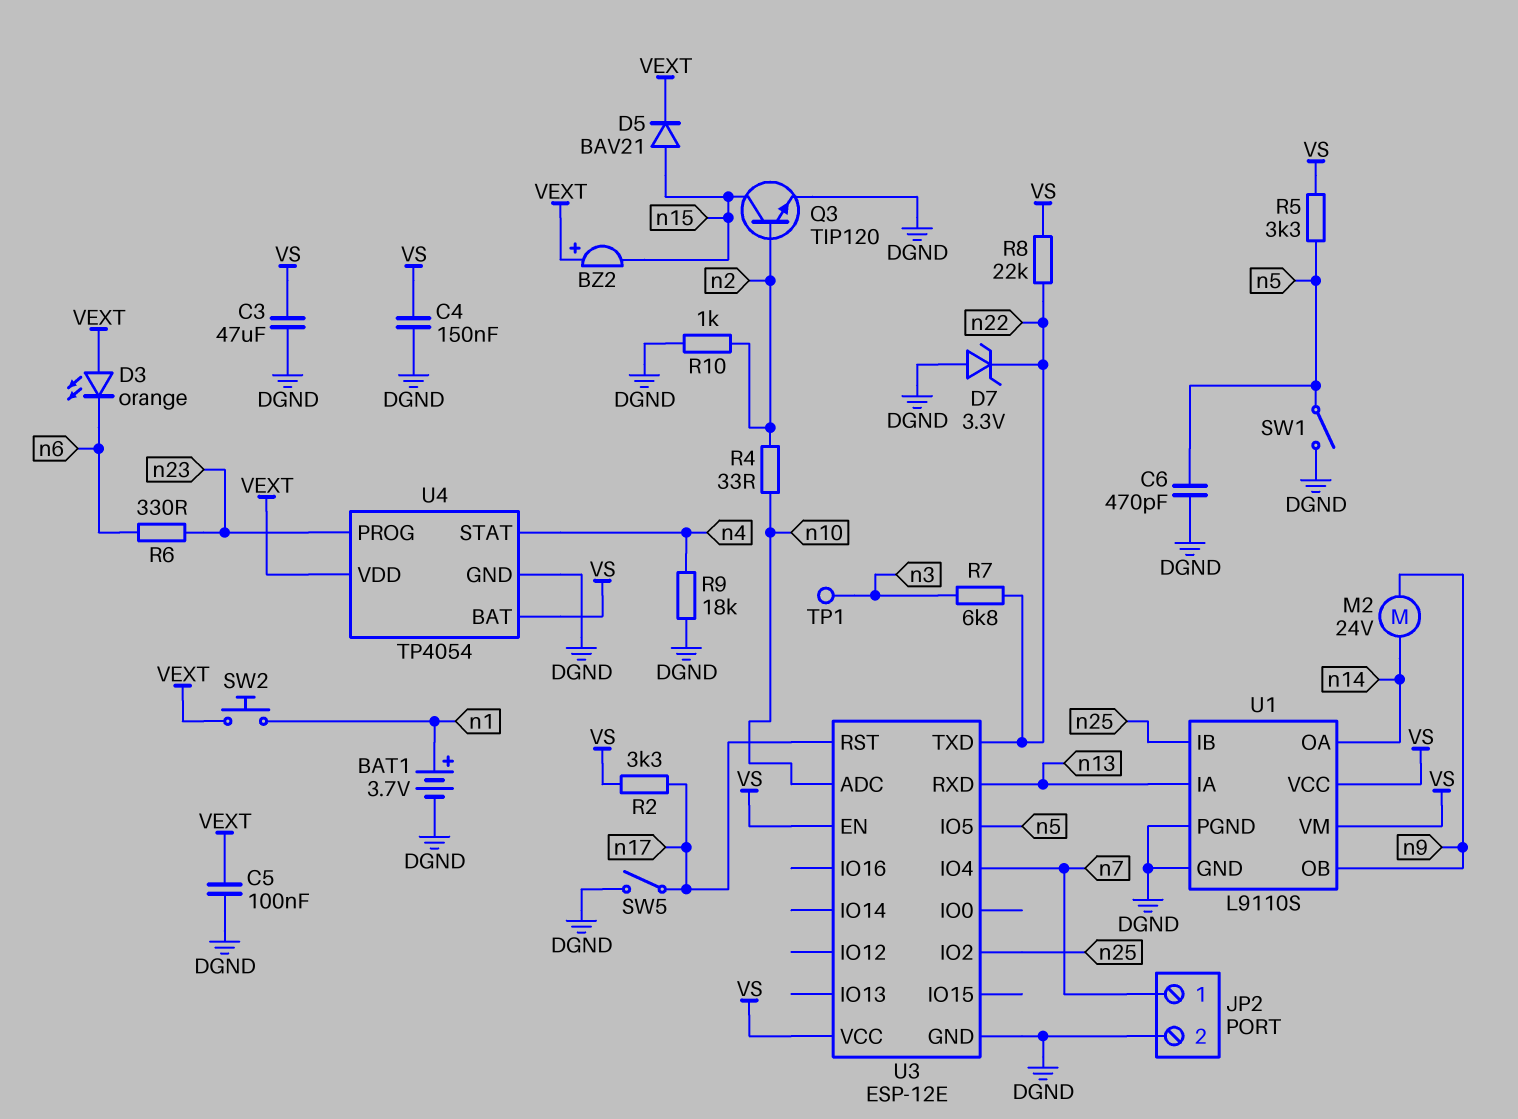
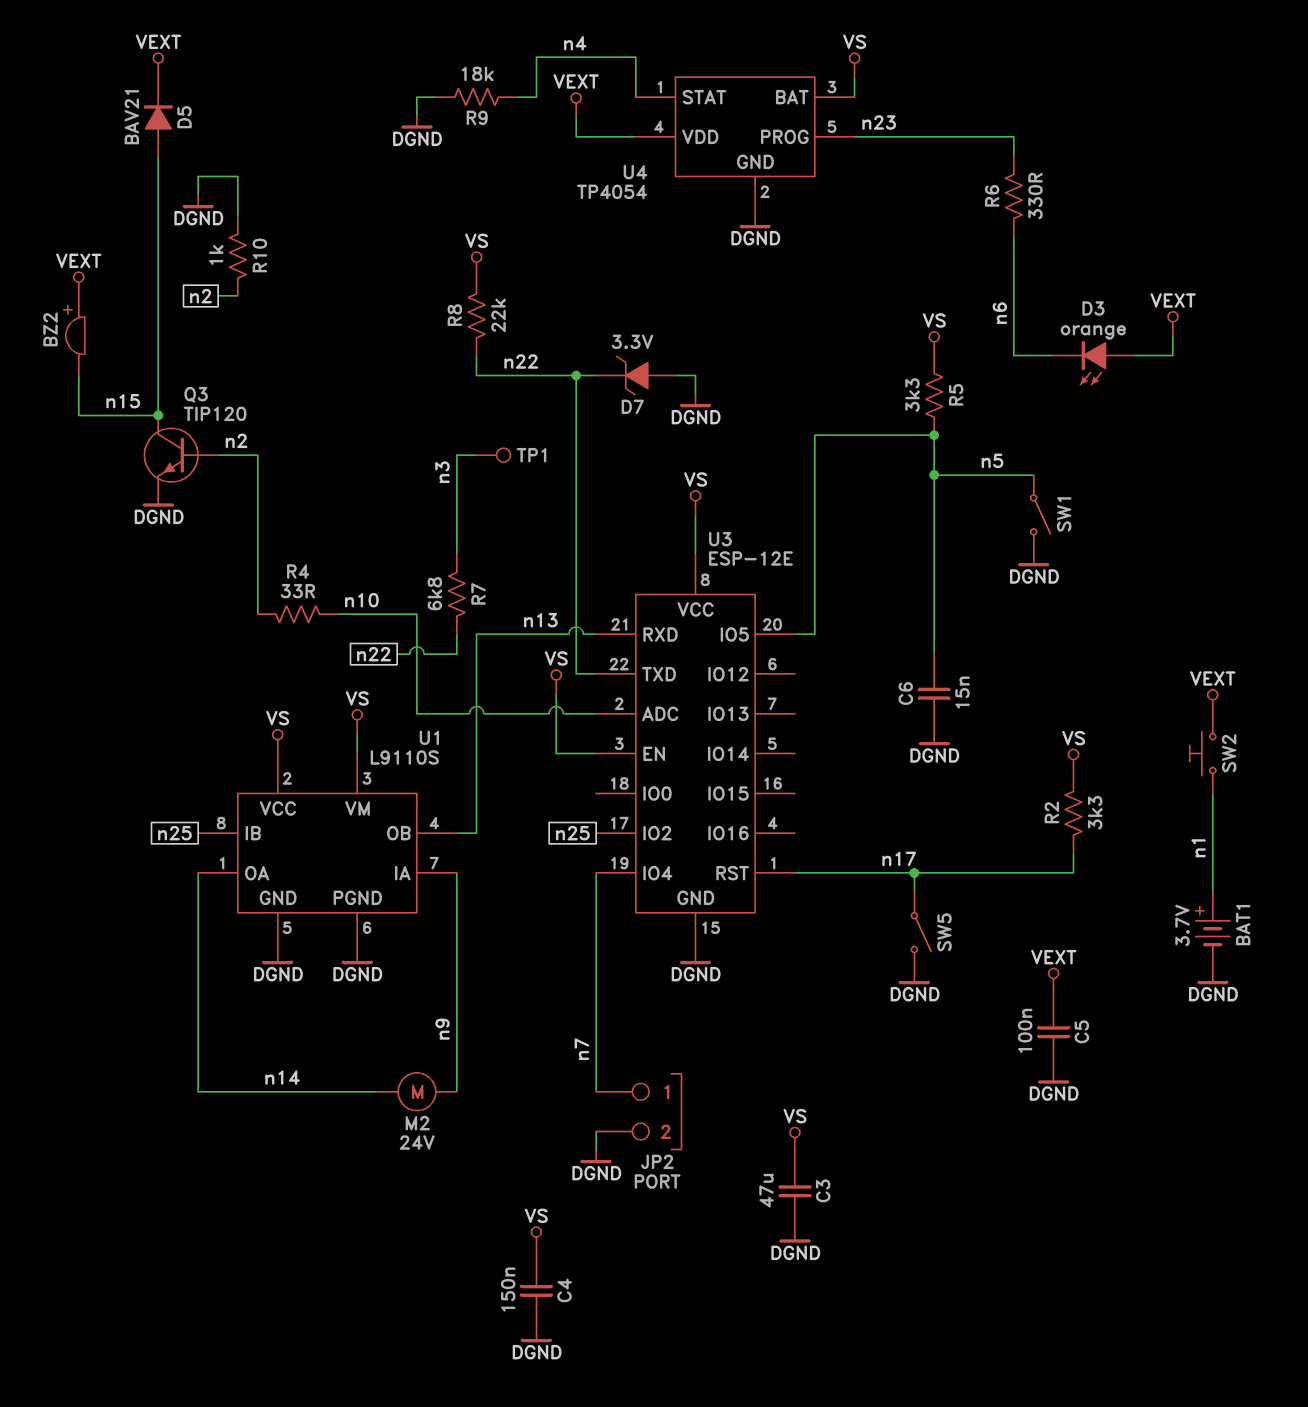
C6: 470pF (DGND, n5) -> 15nF (DGND, n5)
U1 pin IA: n13 -> n9
U1 pin OB: n9 -> n13

